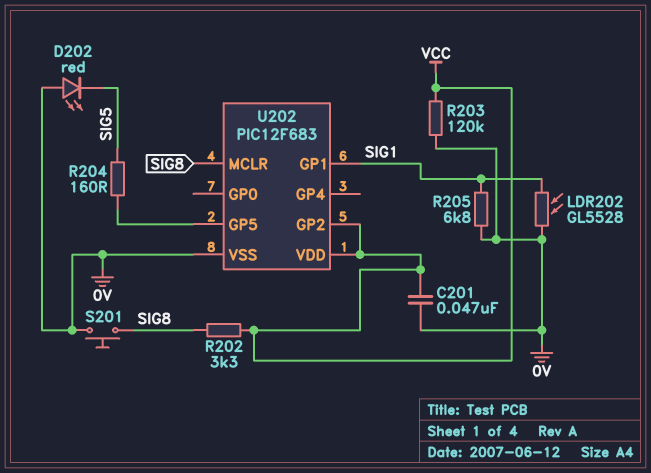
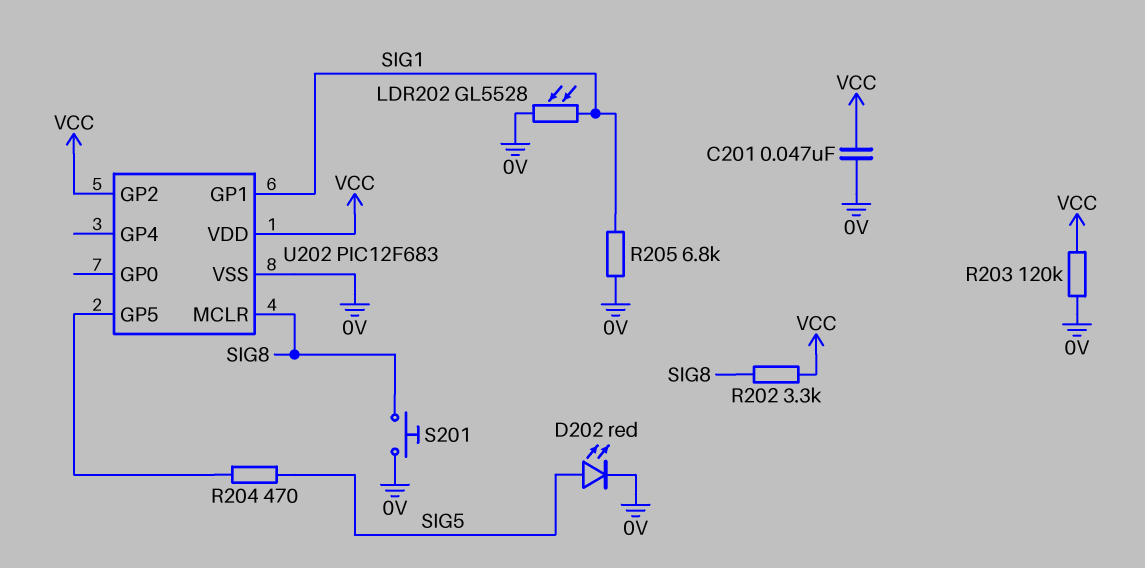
D202: LED red (A 0V, K SIG5) -> LED red (A SIG5, K 0V)
R204: 160 (SIG5, U202/GP5) -> 470 (SIG5, U202/GP5)

